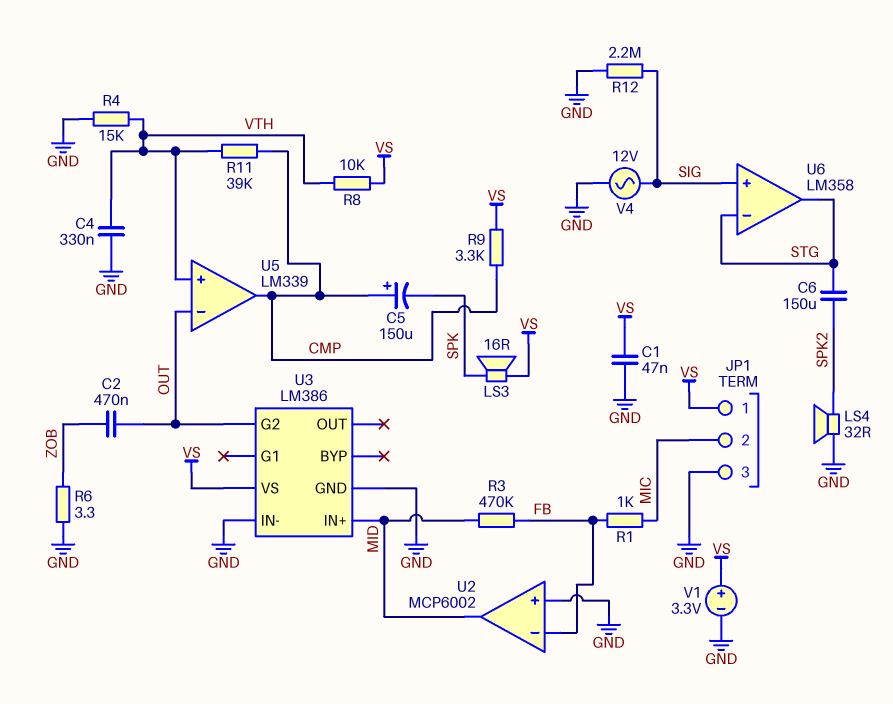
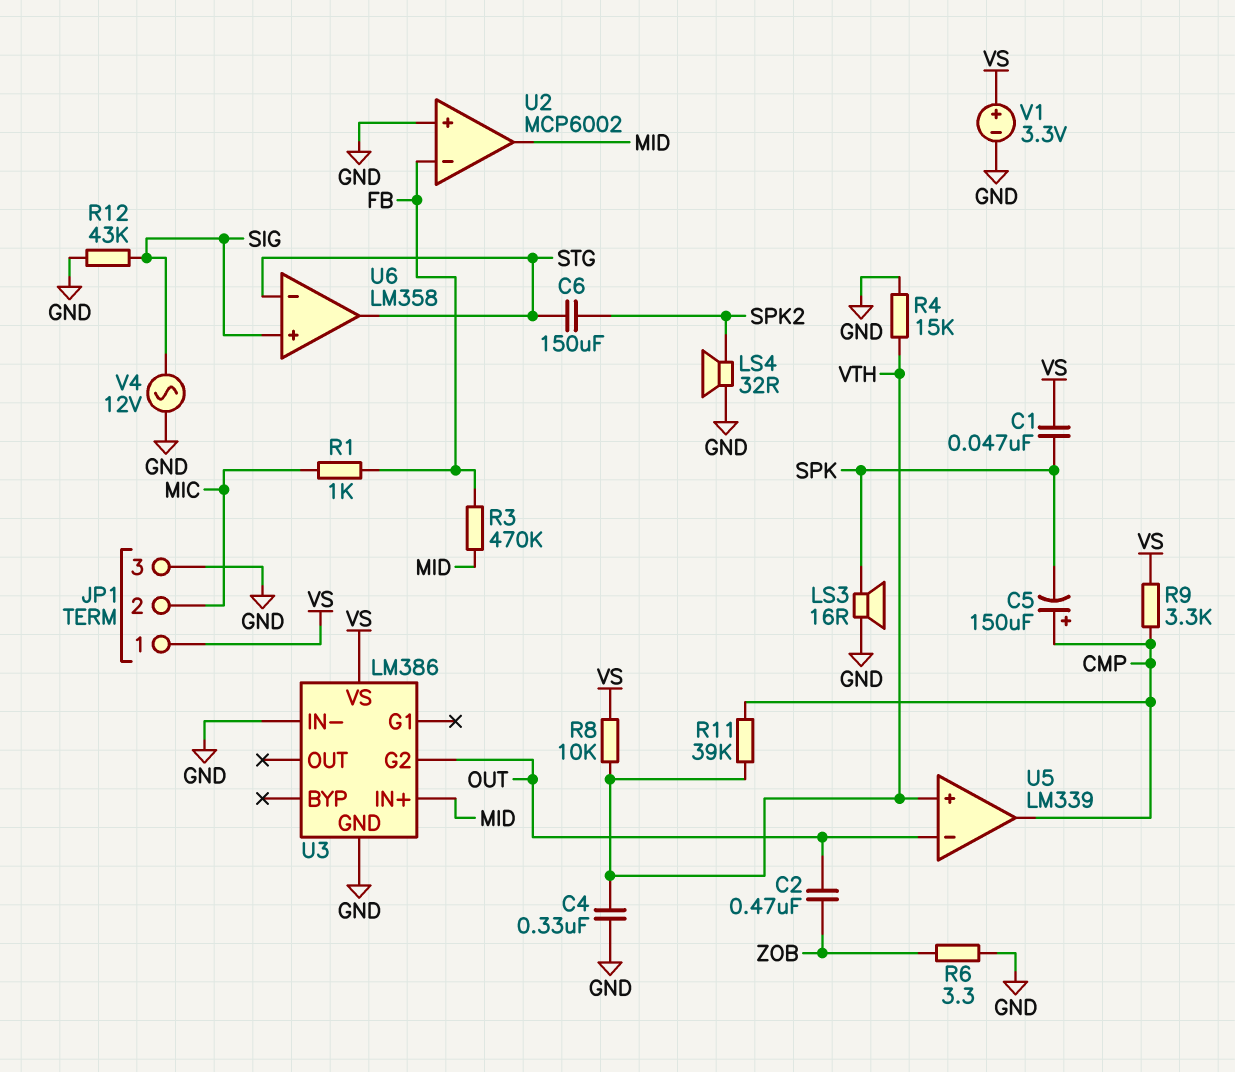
C1: 47nF (GND, VS) -> 47nF (SPK, VS)
LS3: speaker 16R (SPK, VS) -> speaker 16R (GND, SPK)
R12: 2.2M (GND, SIG) -> 43k (GND, SIG)

